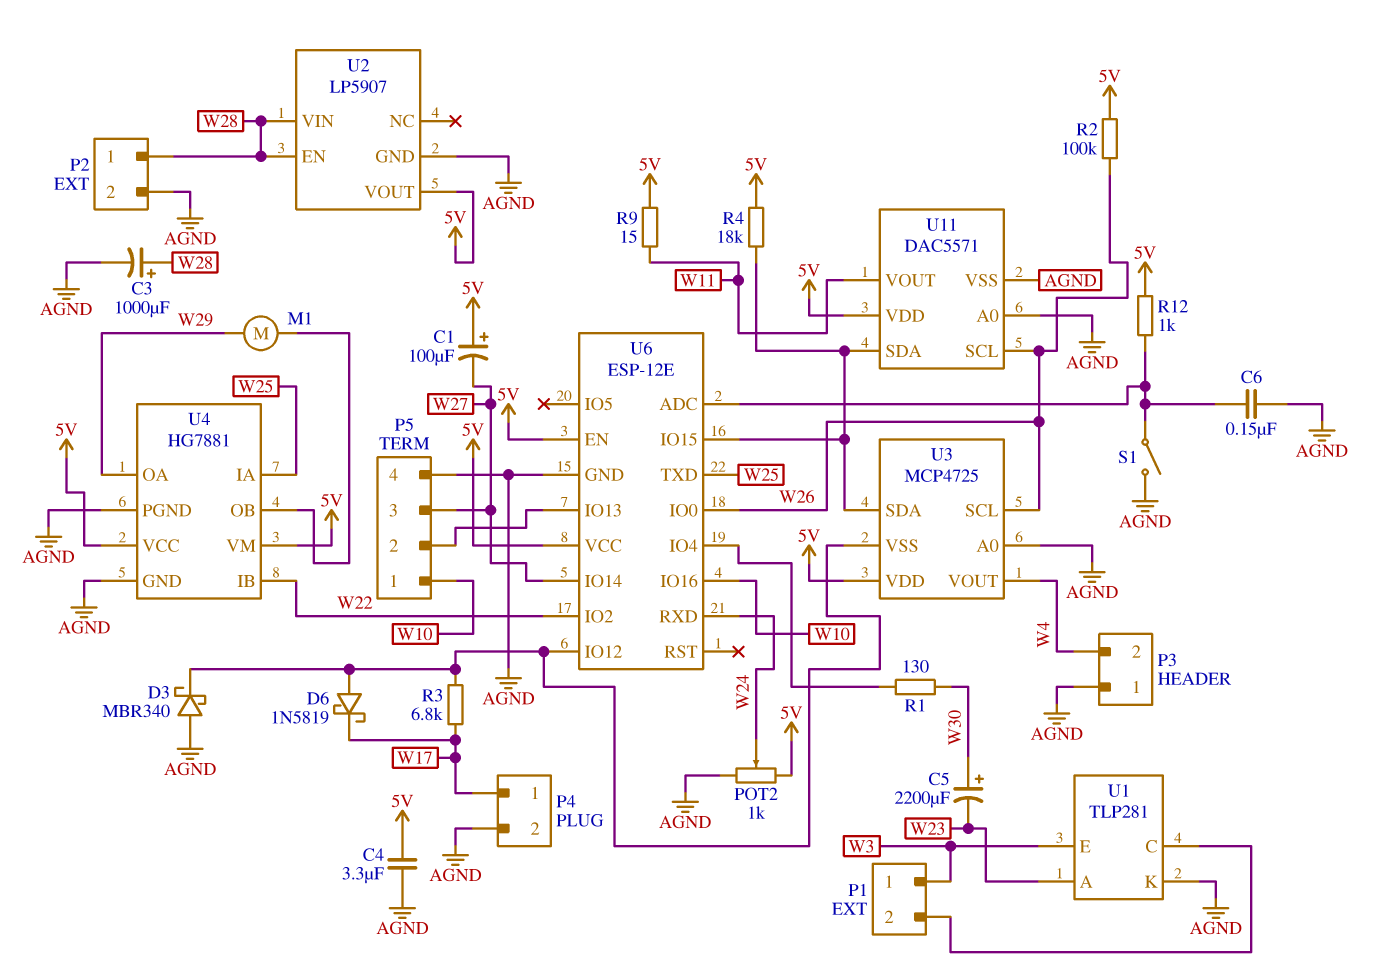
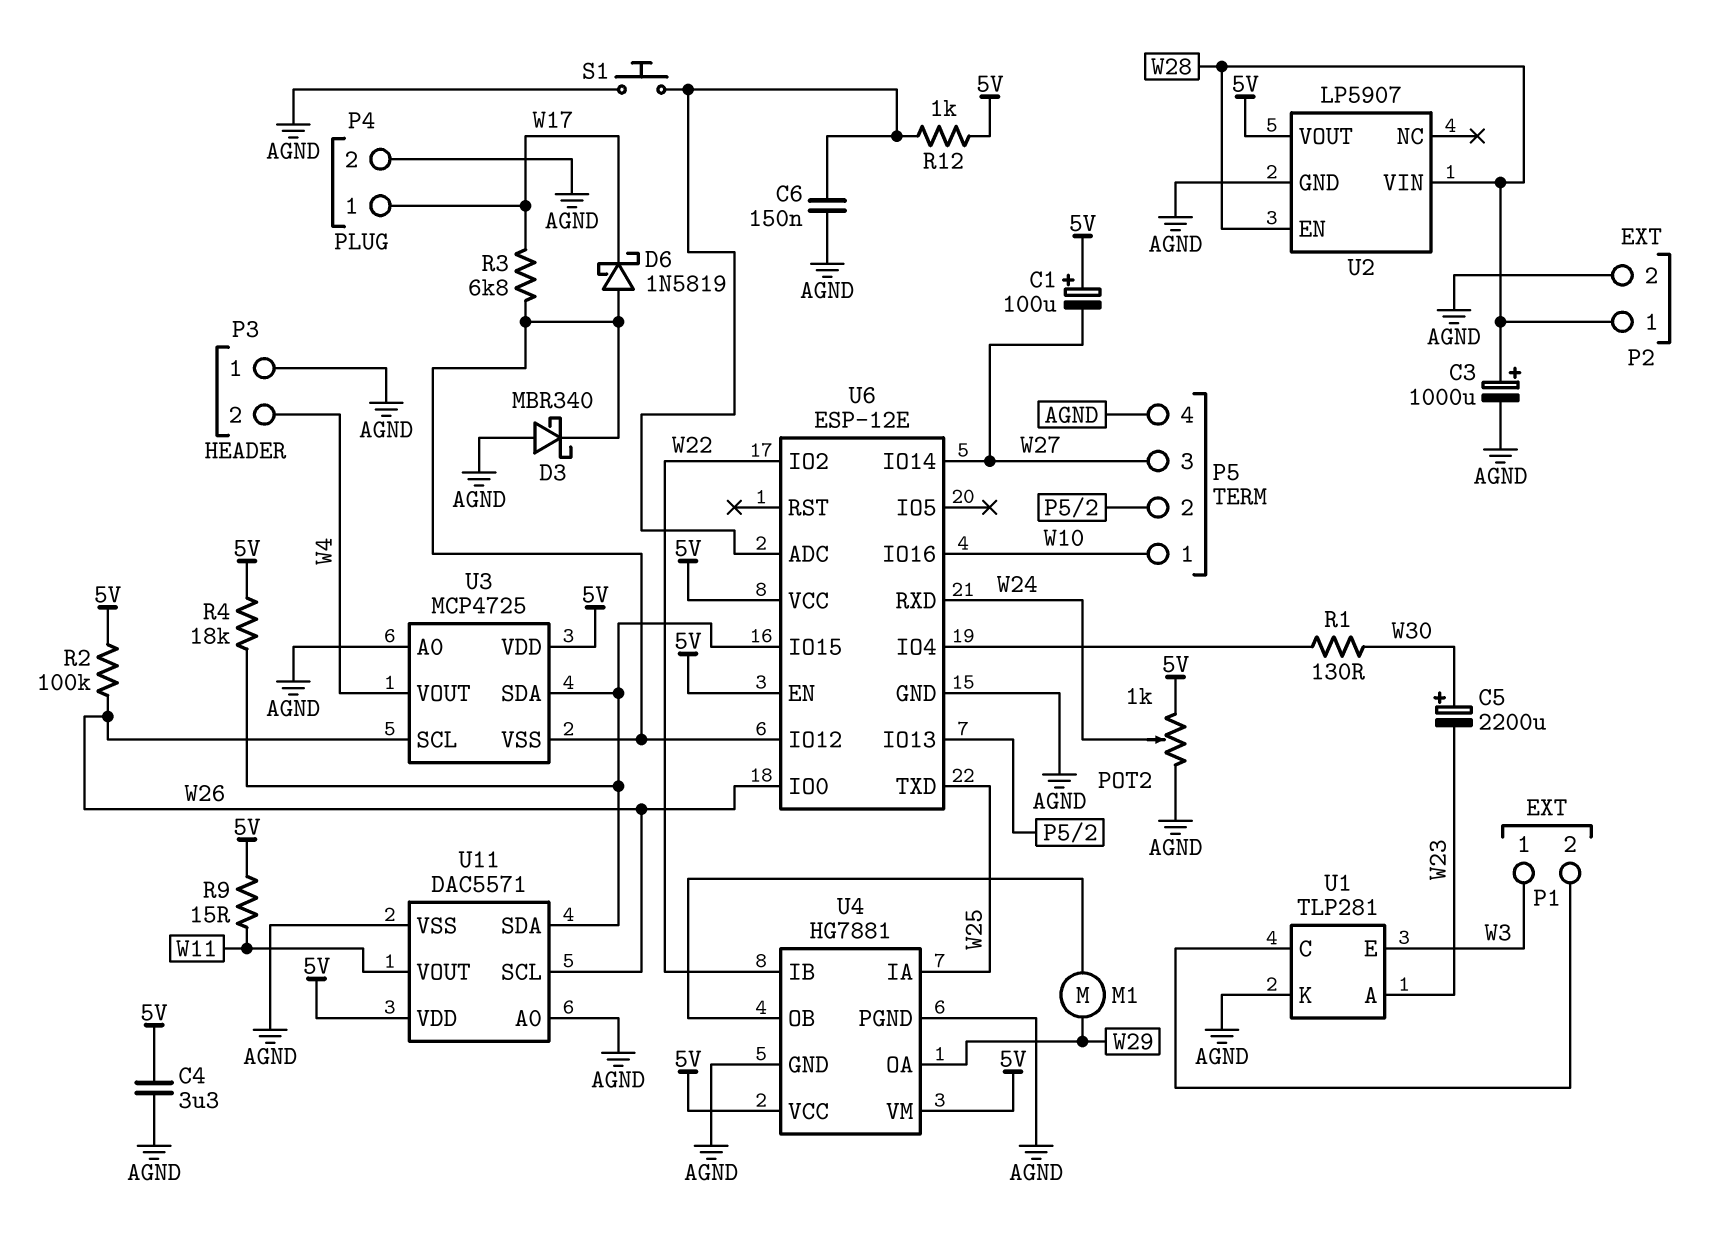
S1: switch (AGND, U6/ADC) -> button (AGND, U6/ADC)

